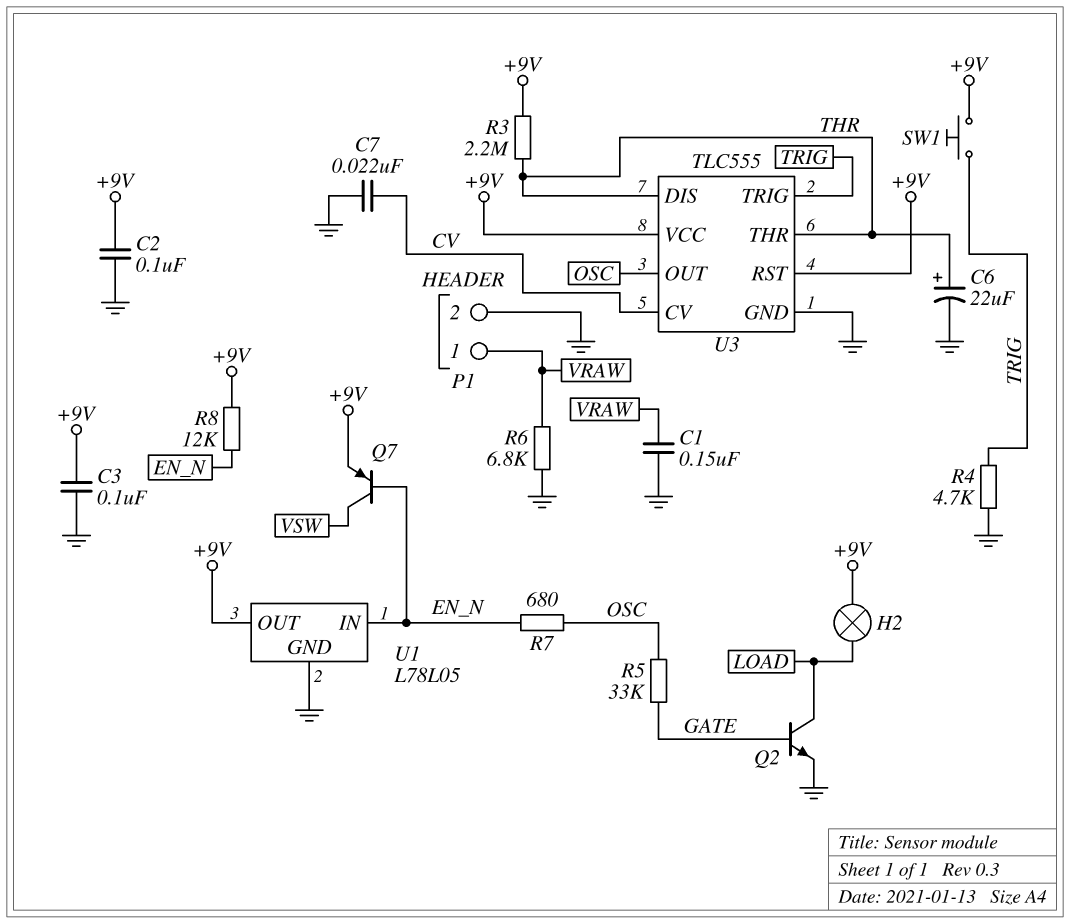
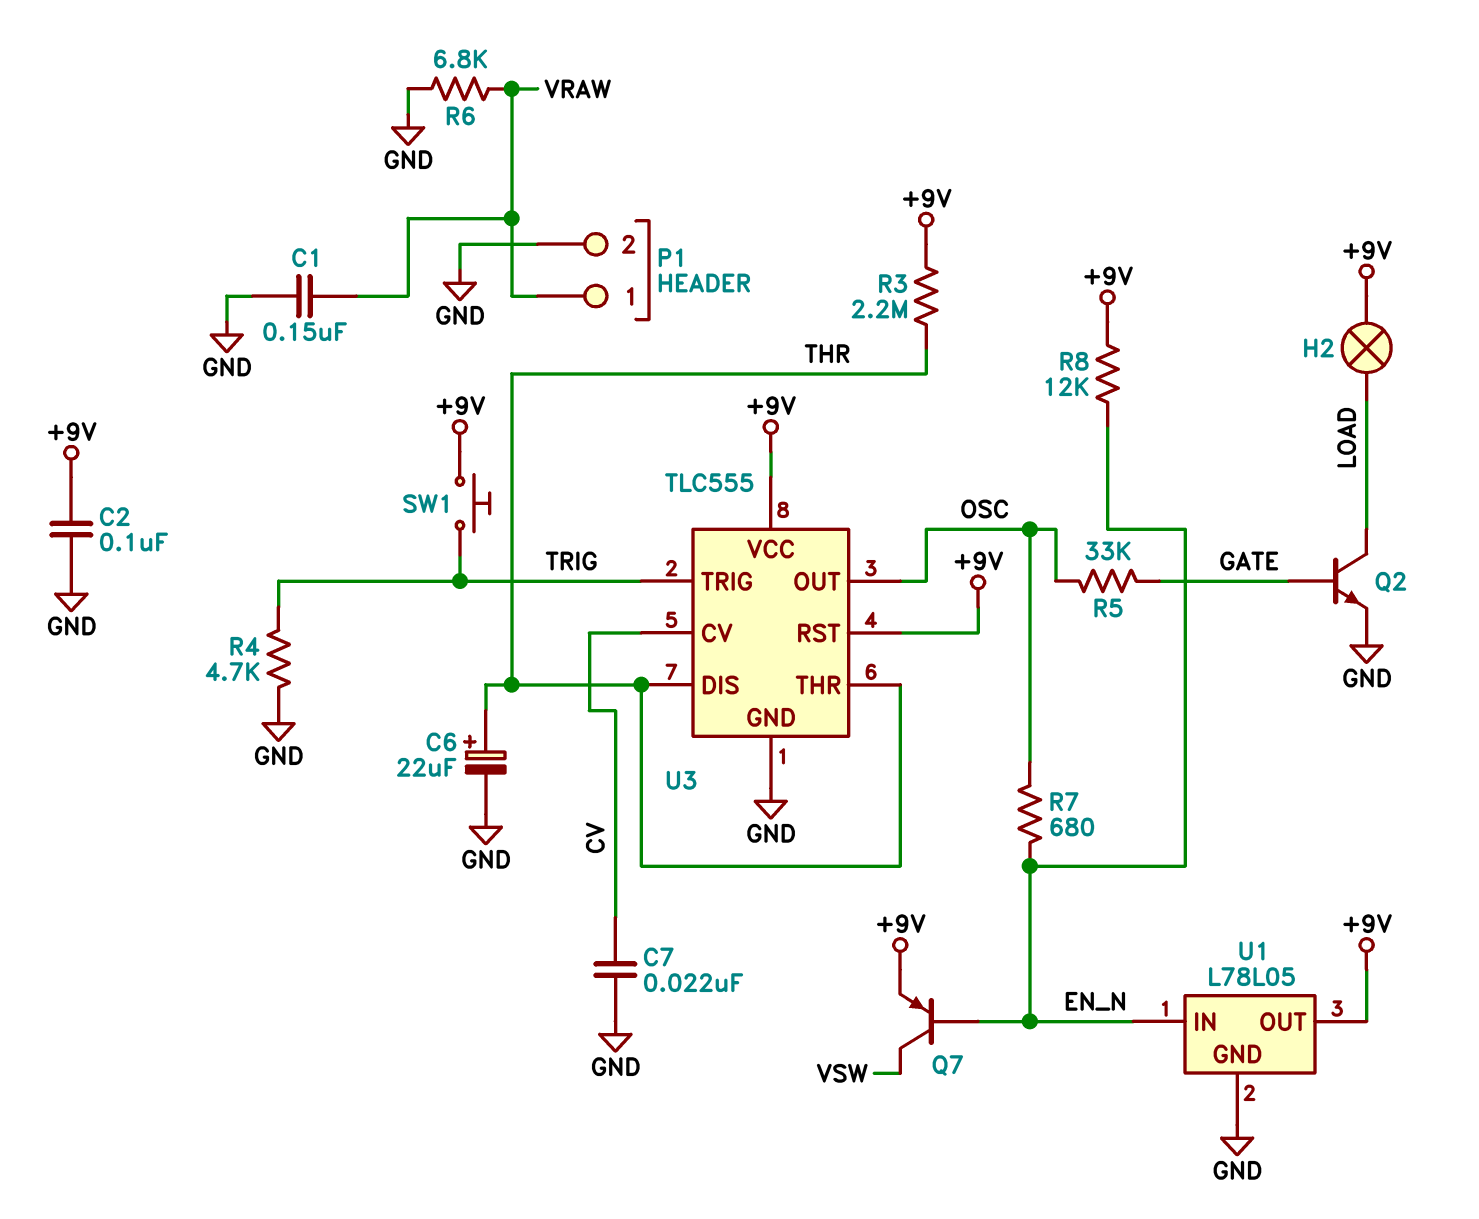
C3: 100nF (+9V, GND) -> none

